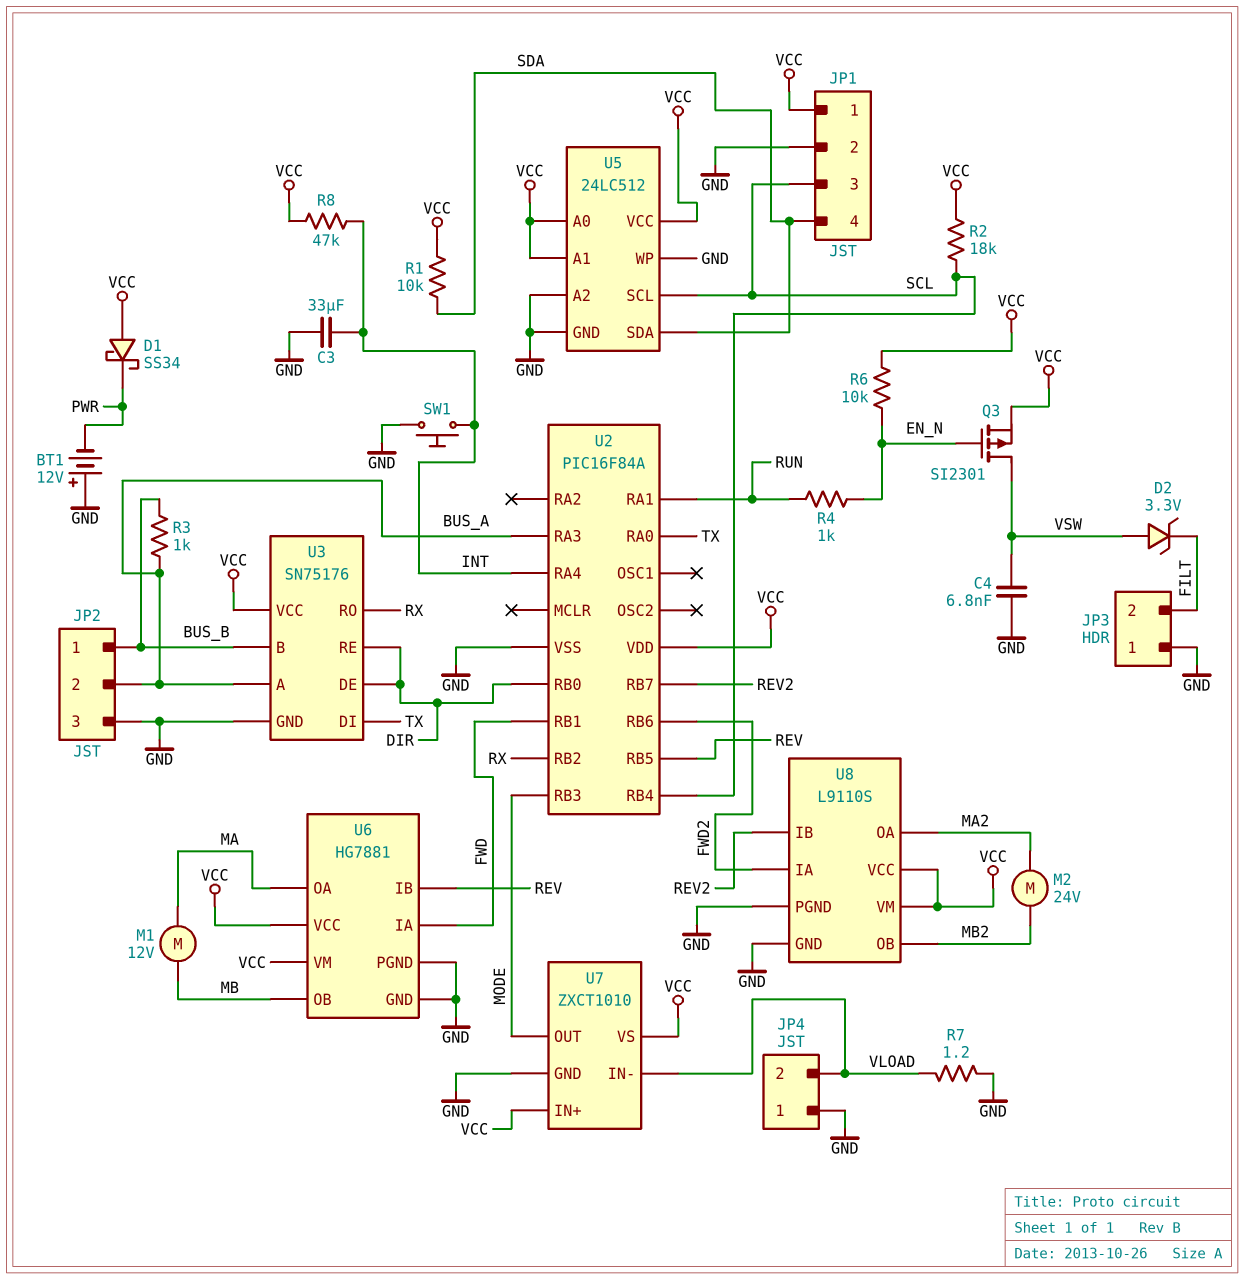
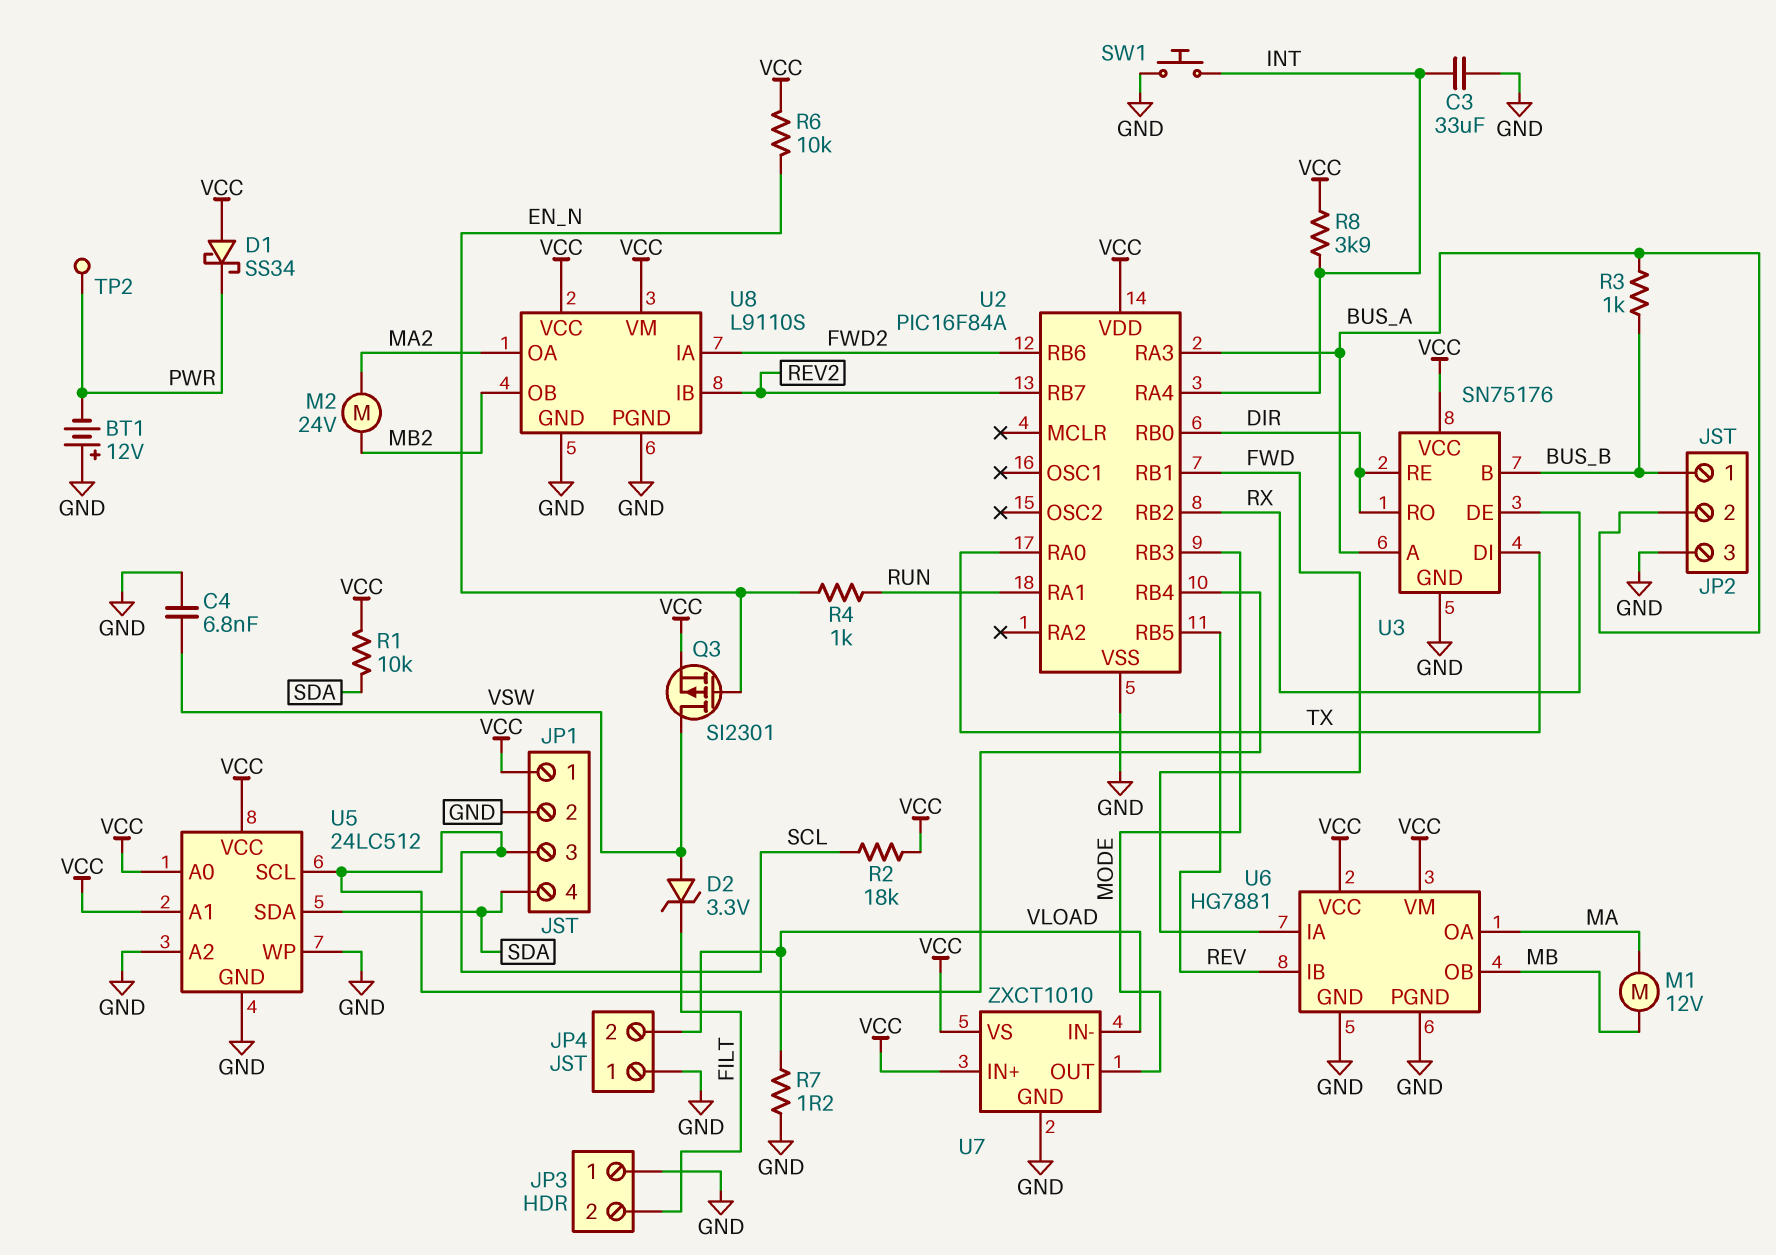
R8: 47k (INT, VCC) -> 3.9k (INT, VCC)
TP2: none -> test point (PWR)
U3 pin DE: DIR -> RX
U3 pin RO: RX -> DIR

